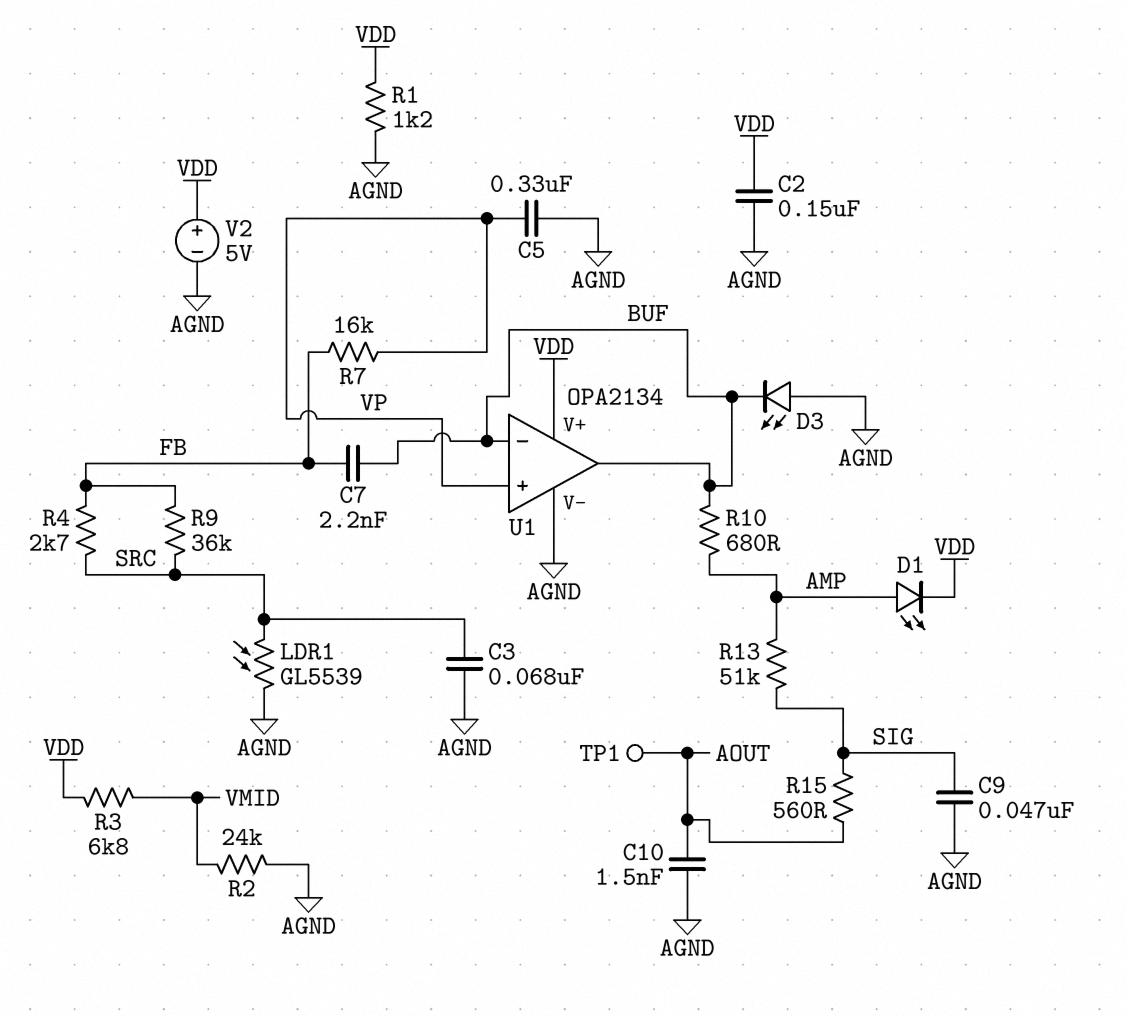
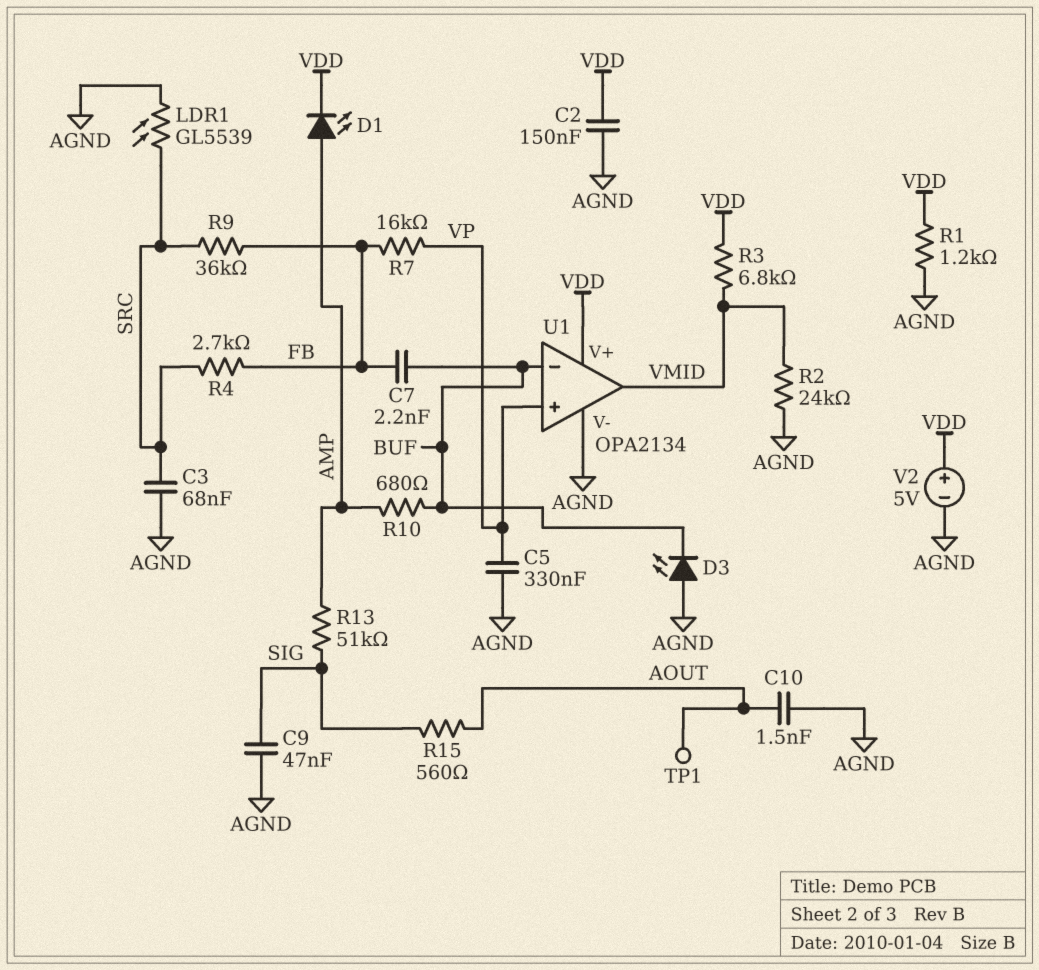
U1 pin out: BUF -> VMID

